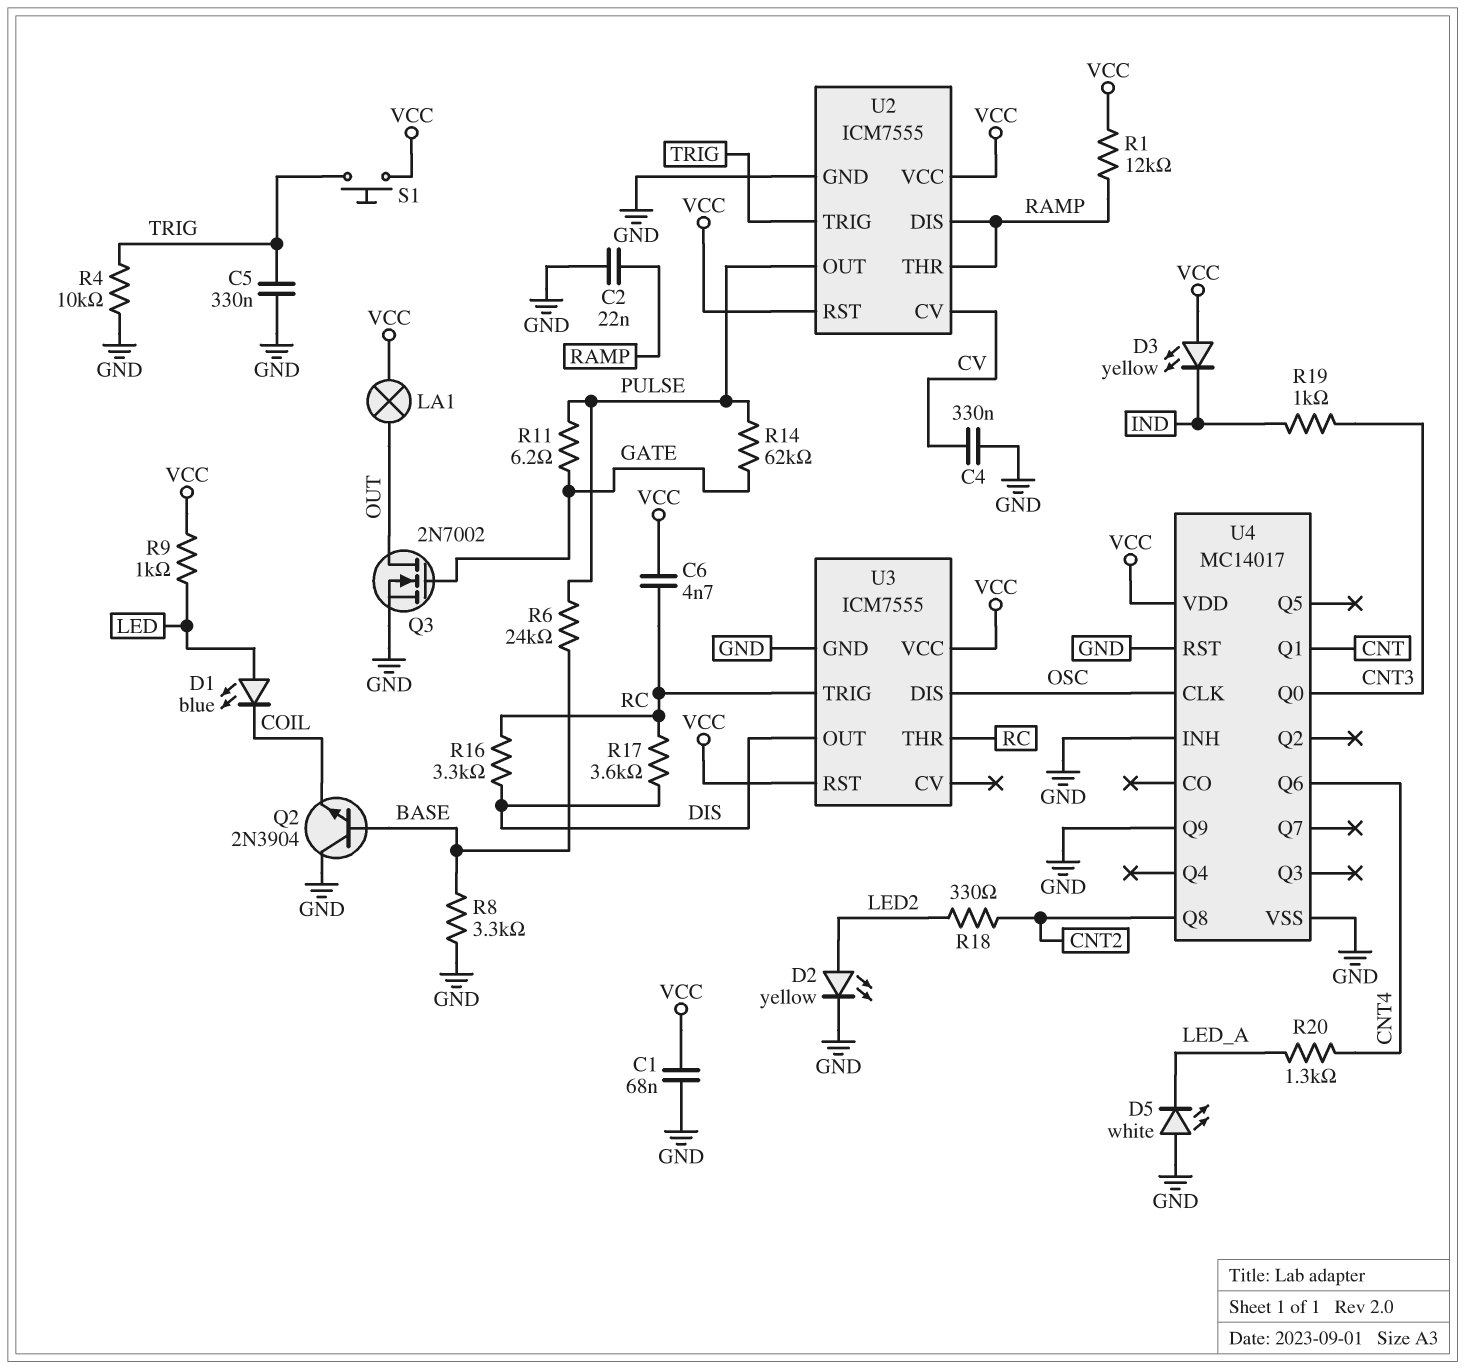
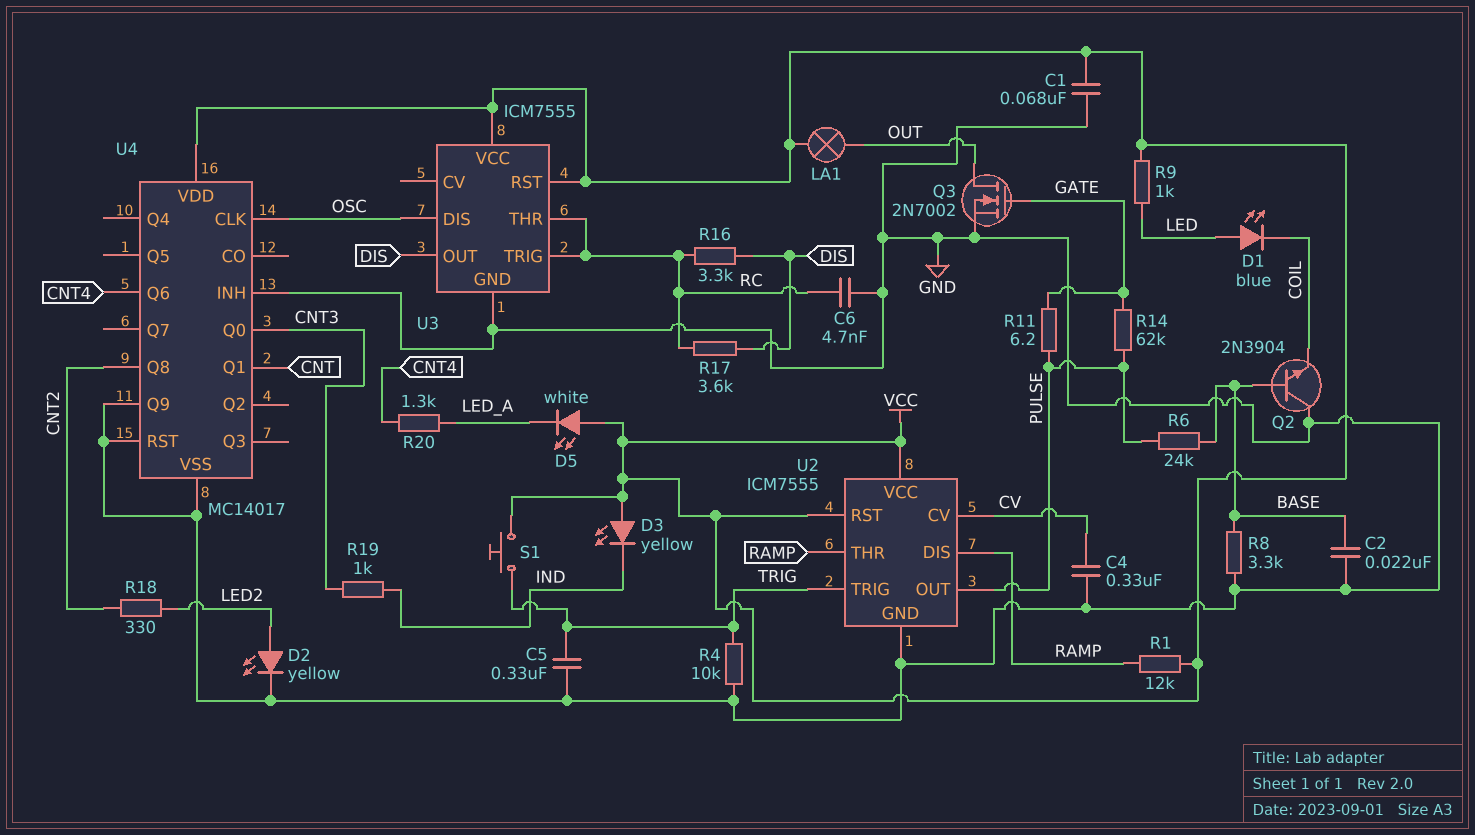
C2: 22nF (GND, RAMP) -> 22nF (BASE, GND)
C6: 4.7nF (RC, VCC) -> 4.7nF (GND, RC)
D5: LED white (A GND, K LED_A) -> LED white (A VCC, K LED_A)

